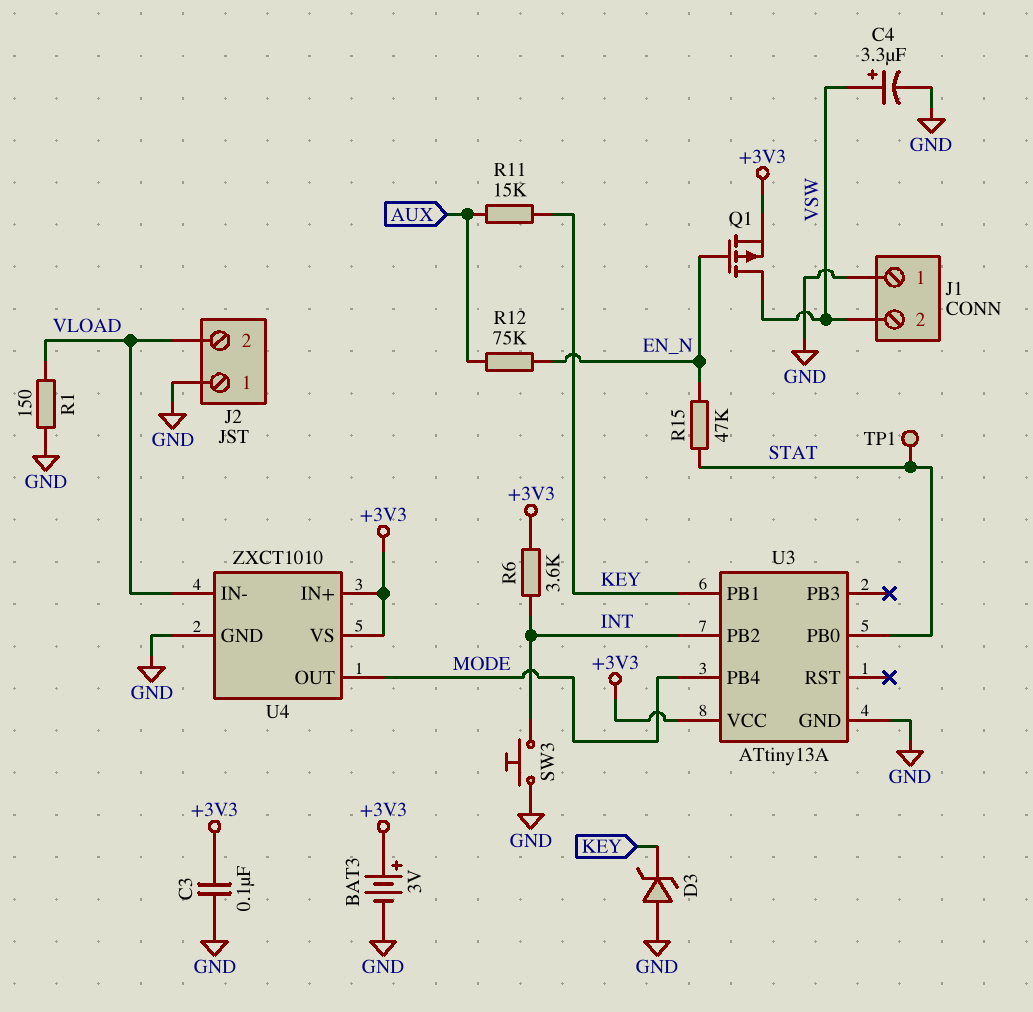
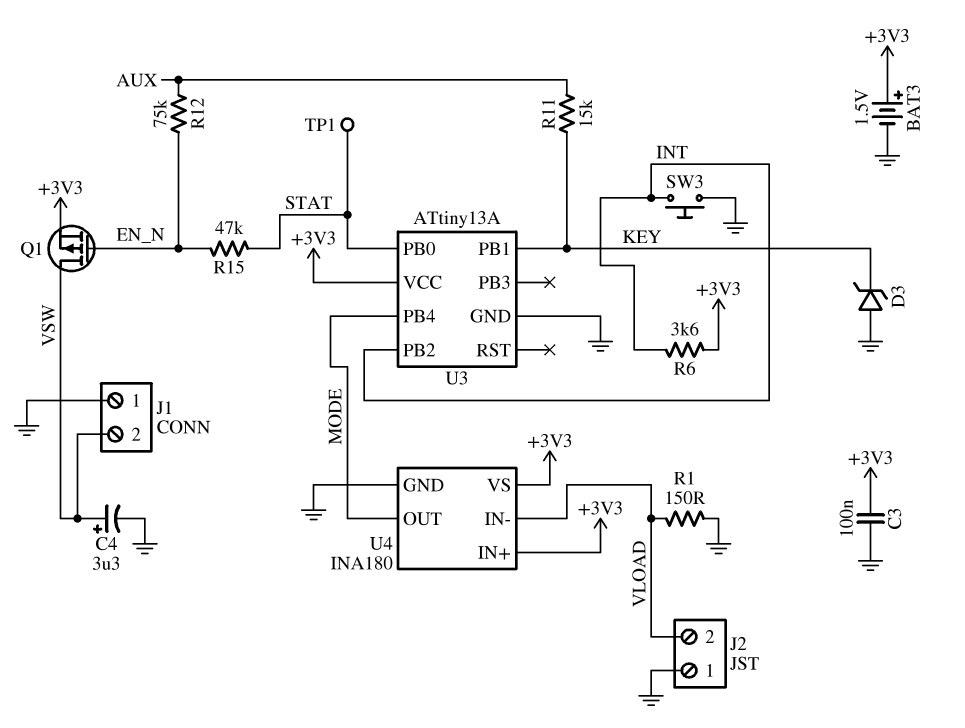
BAT3: 3V (plus +3V3, minus GND) -> 1.5V (plus +3V3, minus GND)
U4: ZXCT1010 -> INA180

